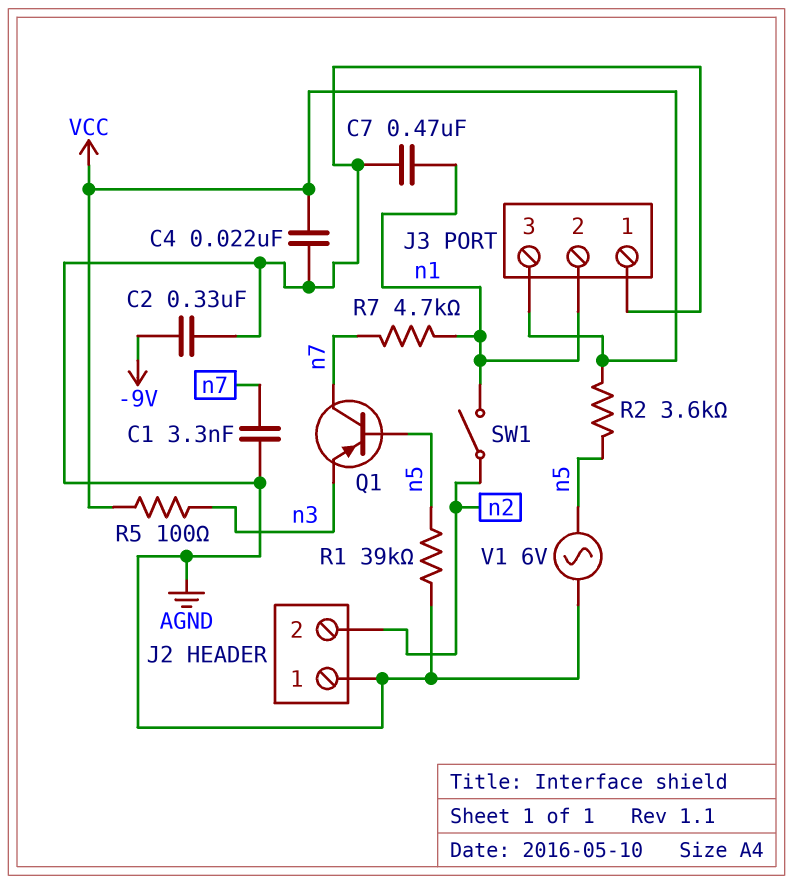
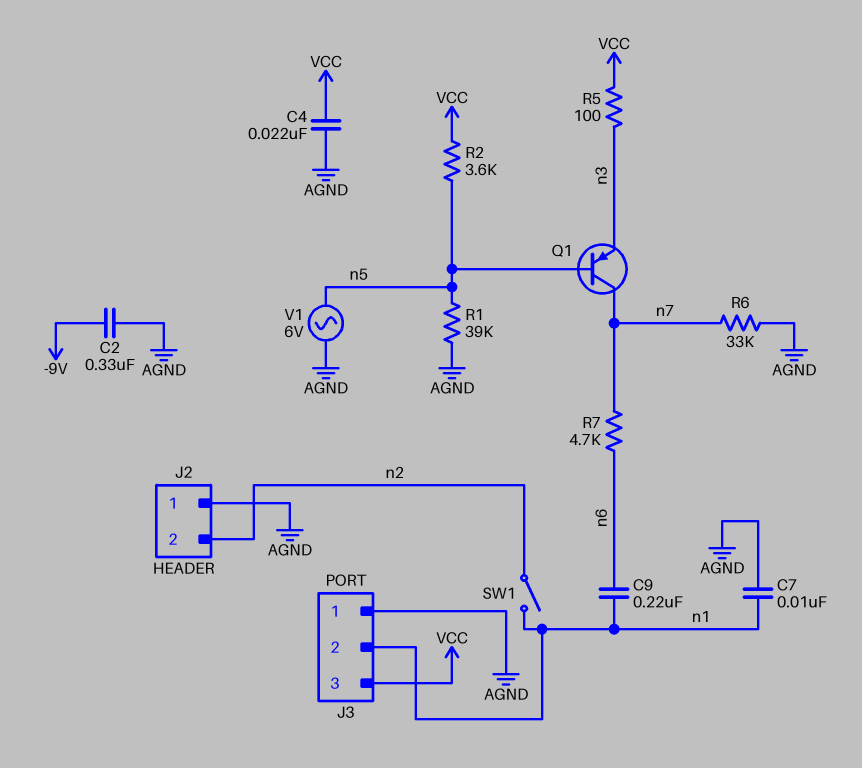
C1: 3.3nF (AGND, n7) -> none
C7: 470nF (AGND, n1) -> 10nF (AGND, n1)
C9: none -> 220nF (n1, n6)
R6: none -> 33k (AGND, n7)
R7: 4.7k (n1, n7) -> 4.7k (n6, n7)

